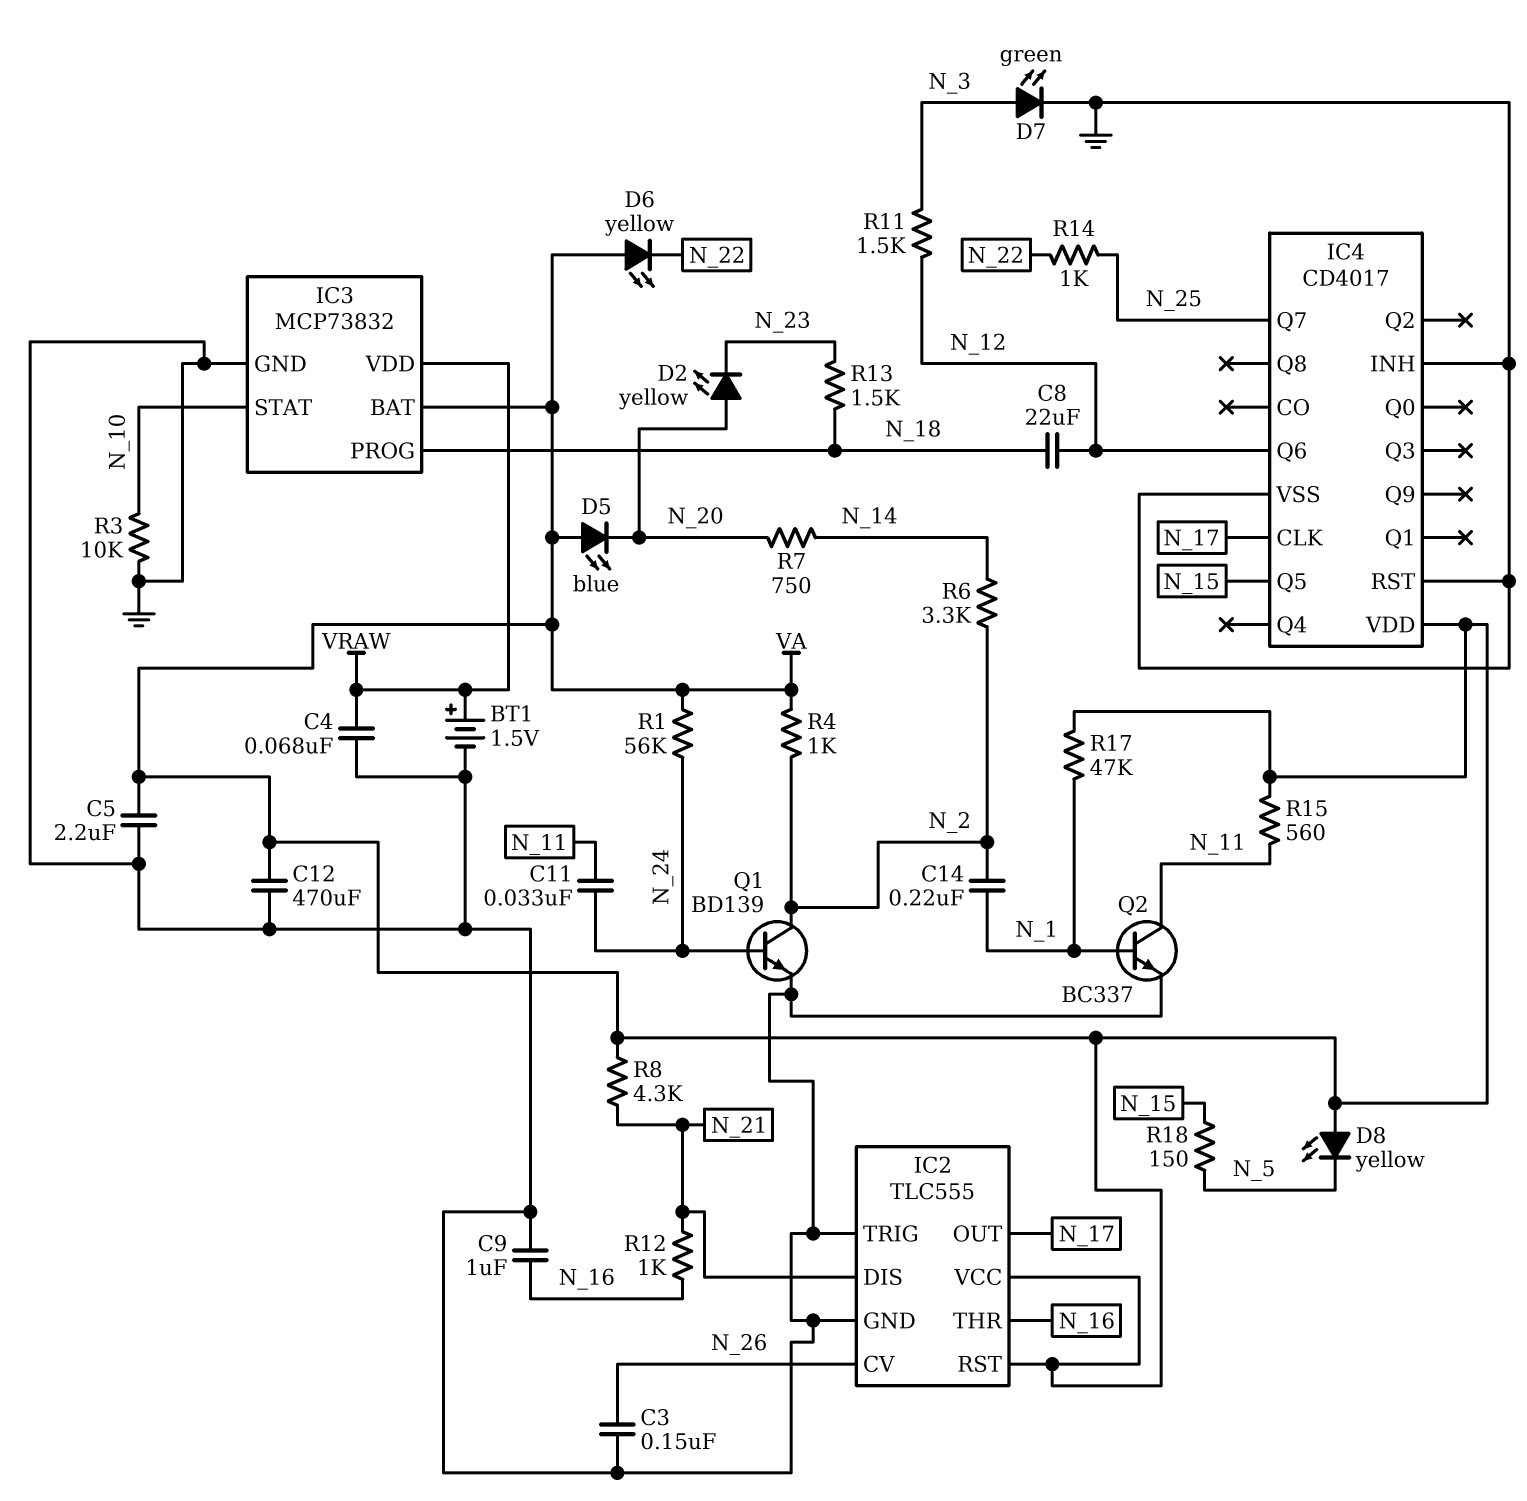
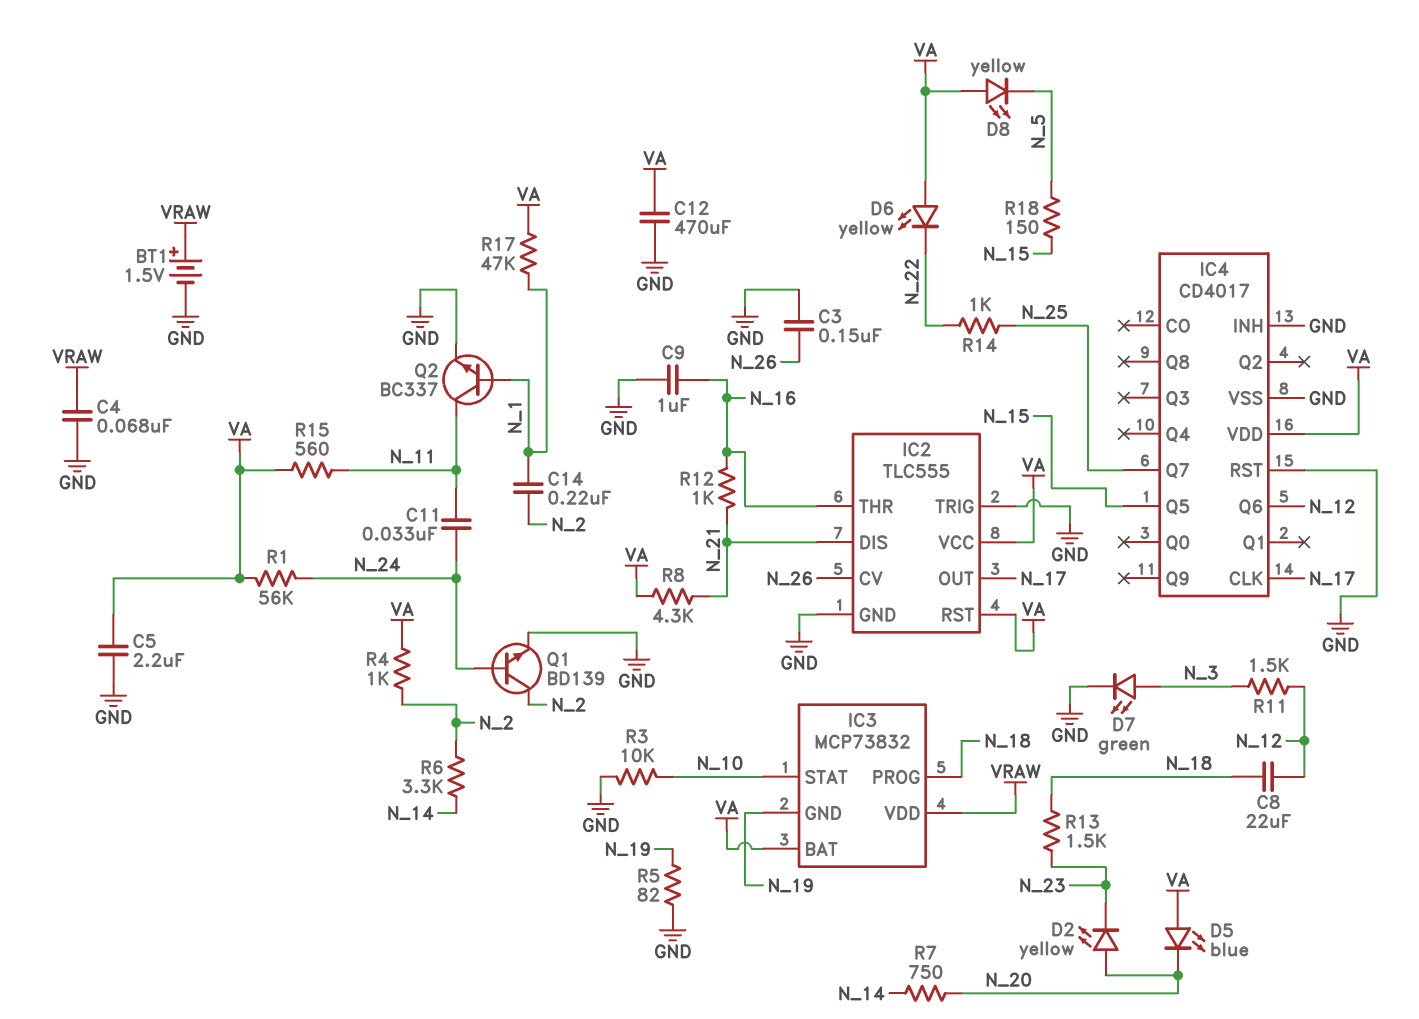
IC3 pin GND: GND -> N_19
R5: none -> 82 (GND, N_19)

